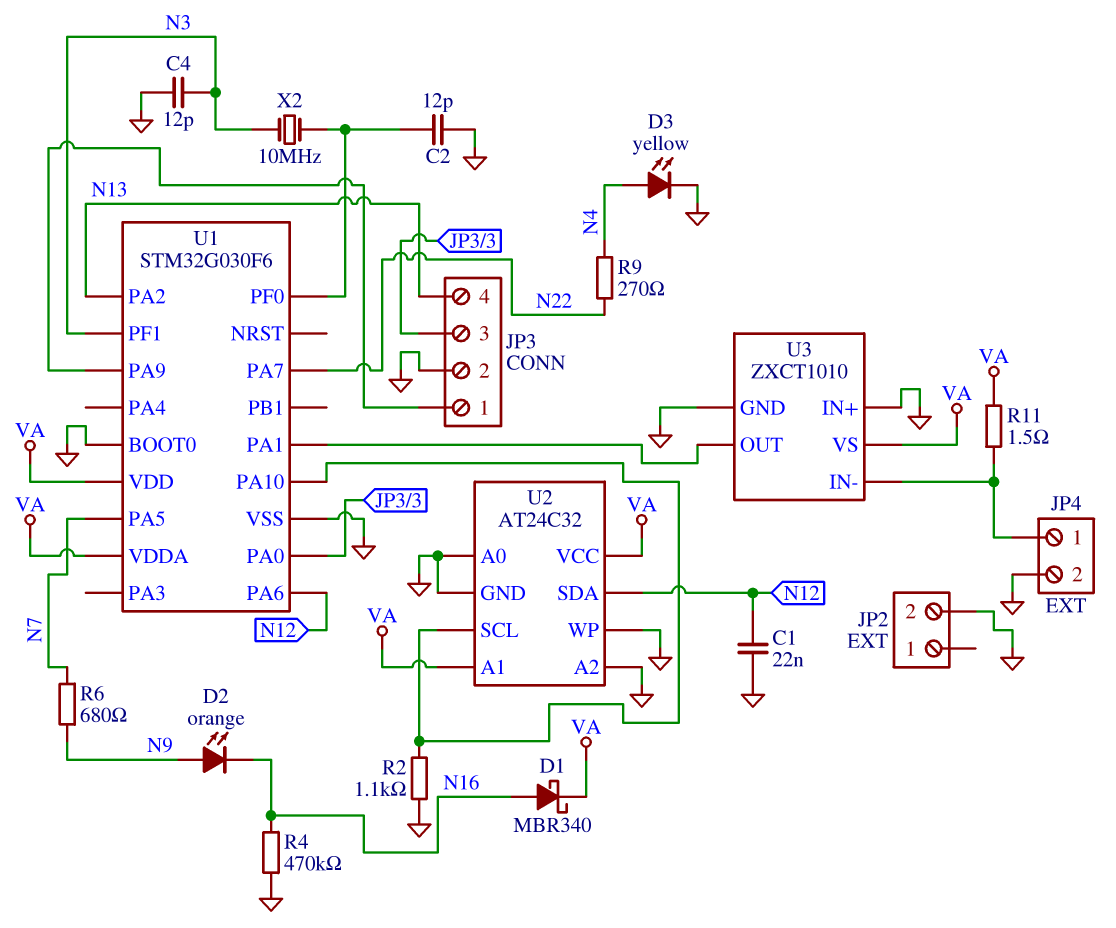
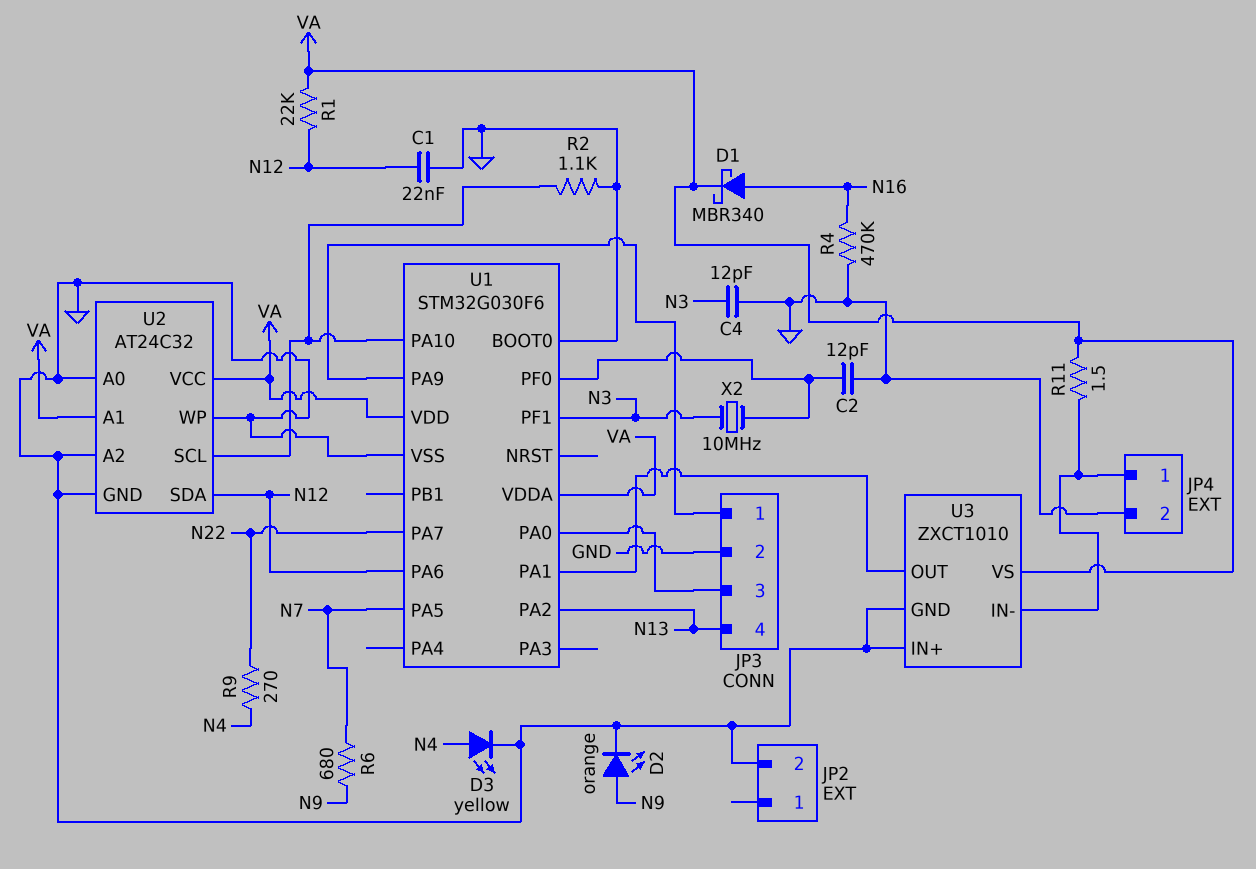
D2: LED orange (A N9, K N16) -> LED orange (A N9, K GND)
R1: none -> 22k (N12, VA)

